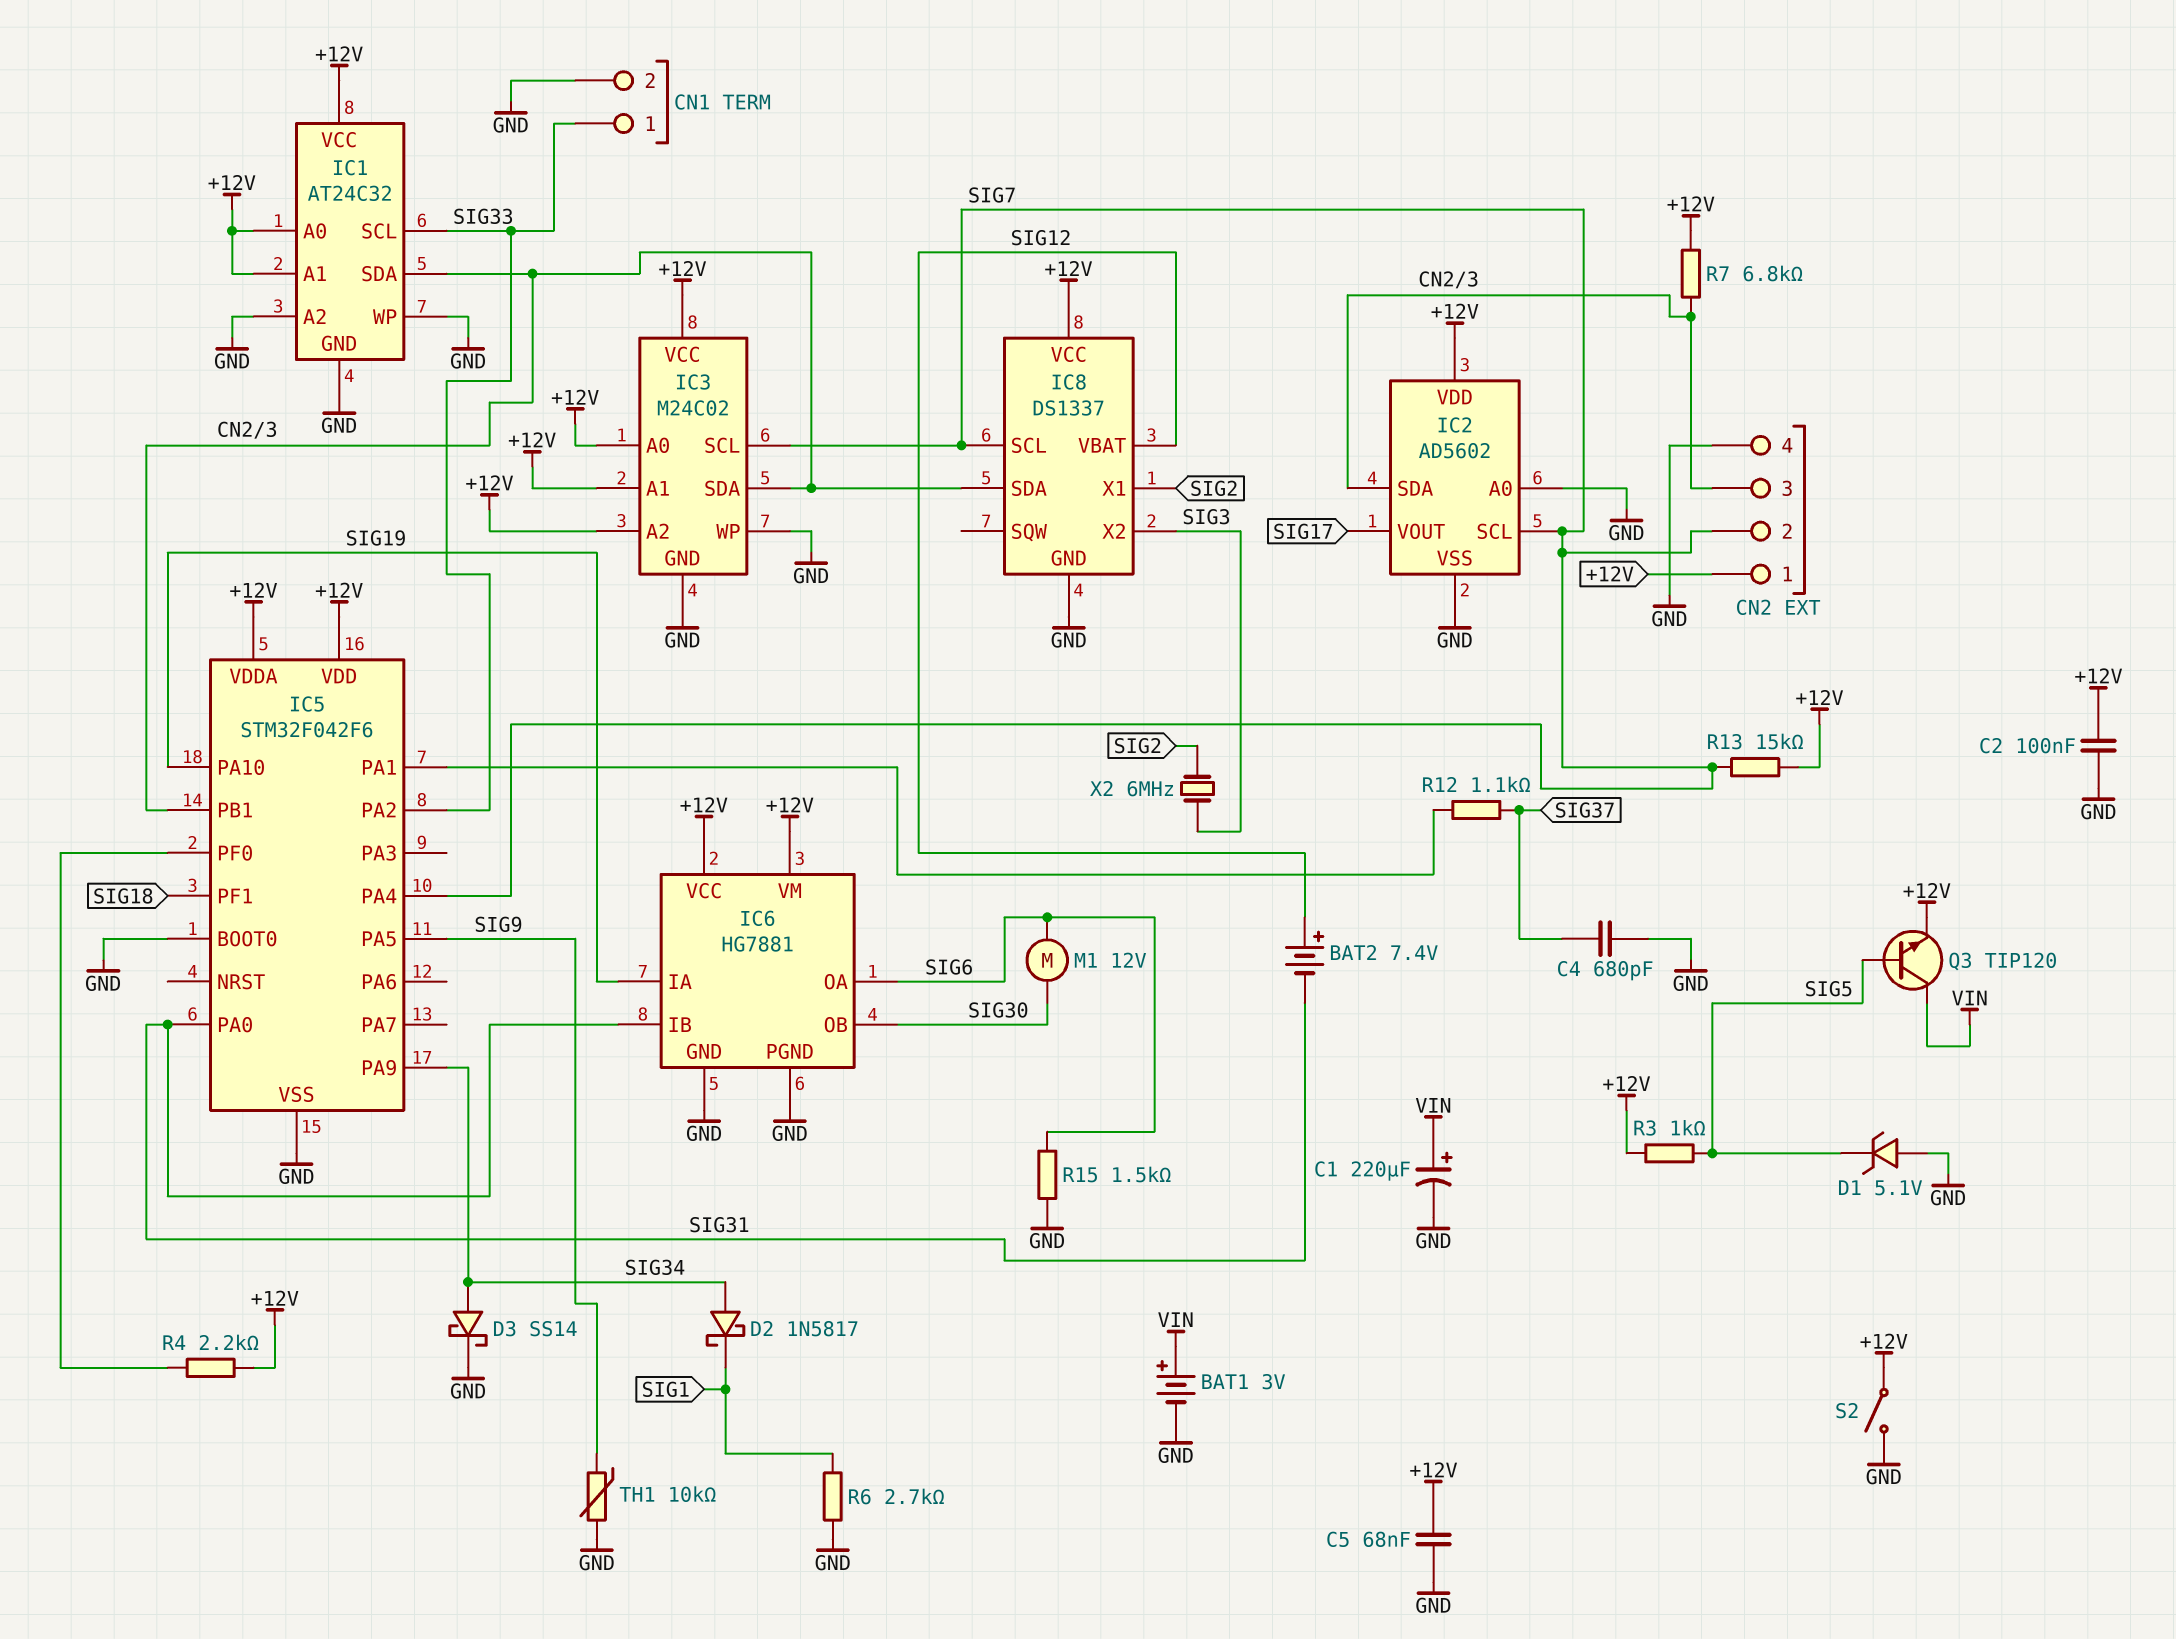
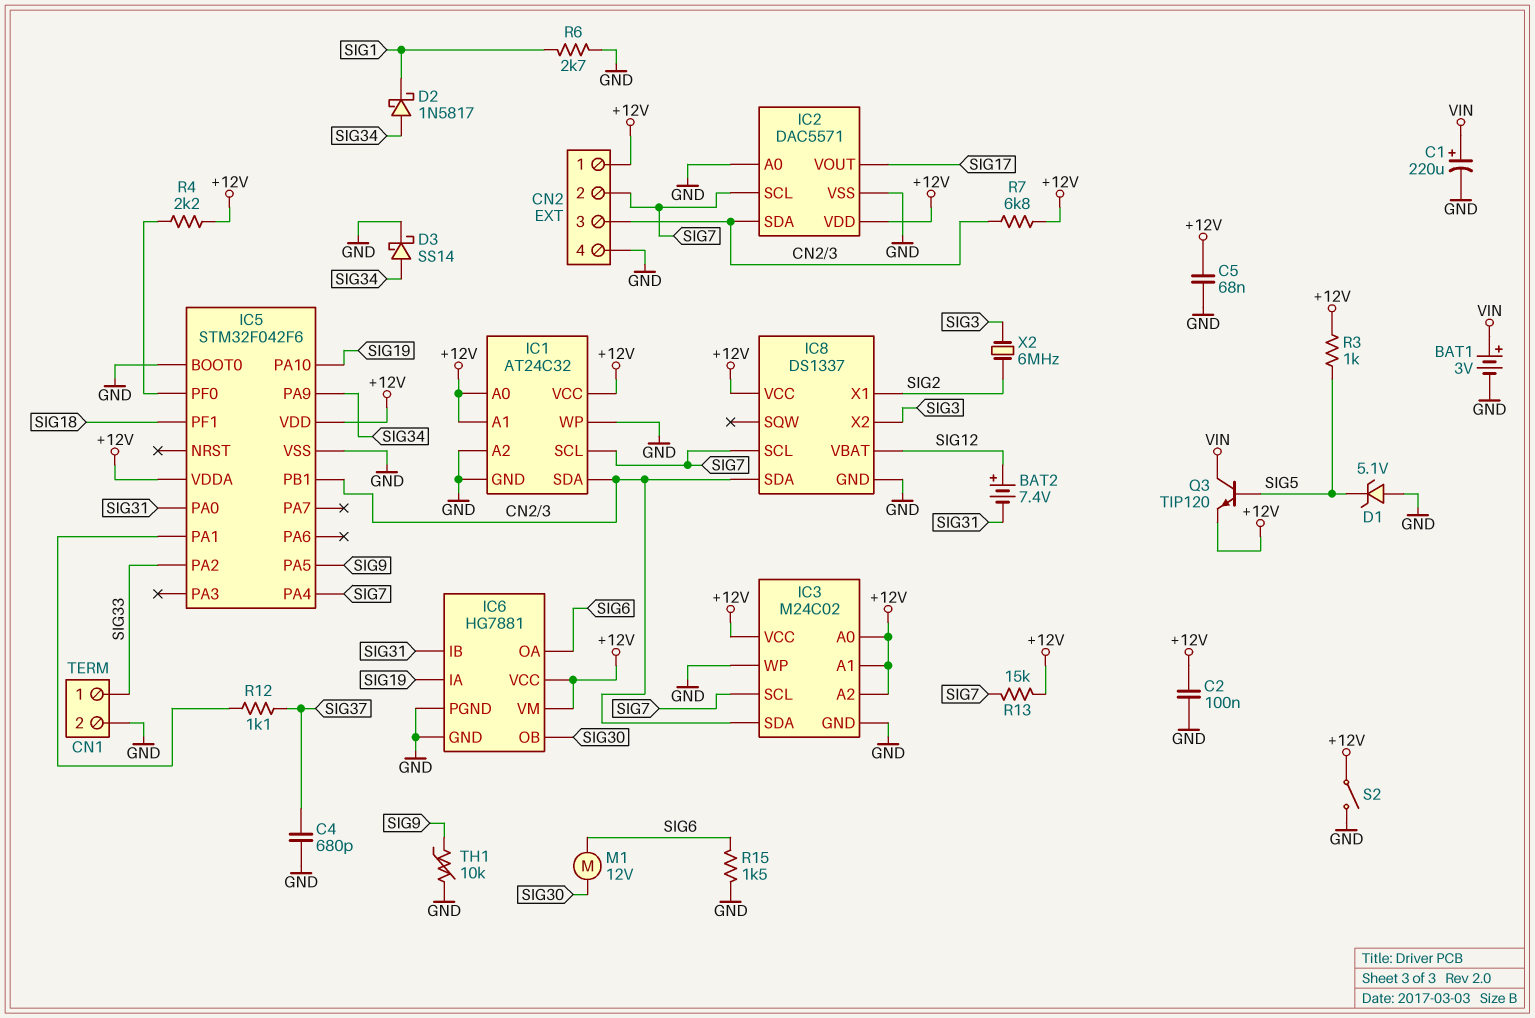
IC1 pin SCL: SIG33 -> SIG7
IC2: AD5602 -> DAC5571

